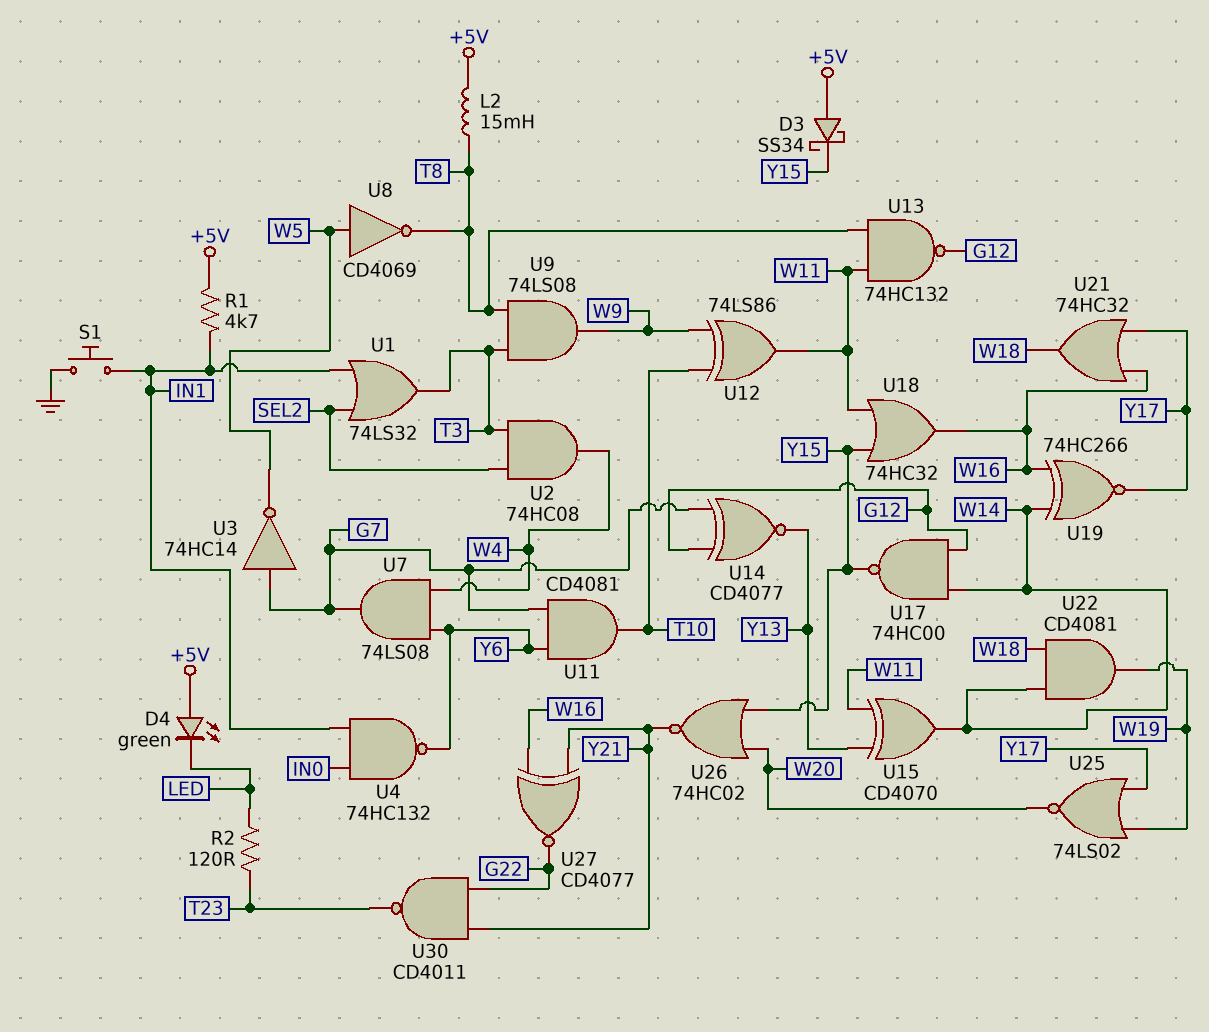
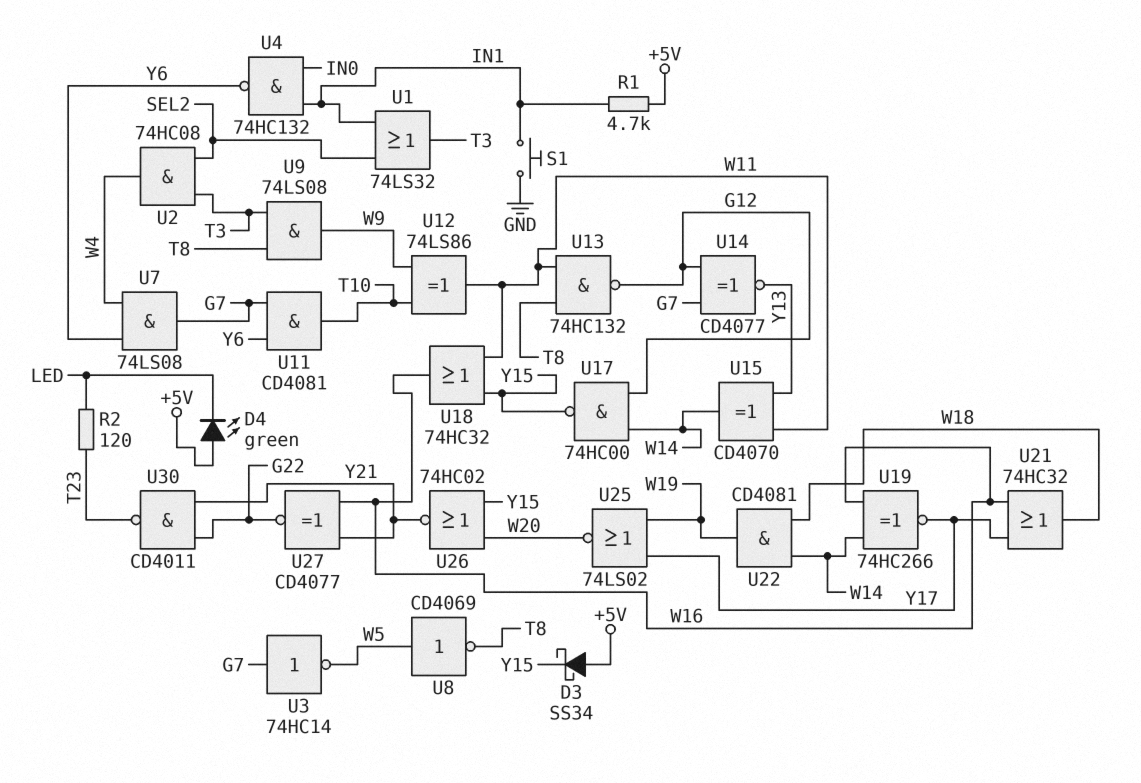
L2: 15mH (+5V, T8) -> none

